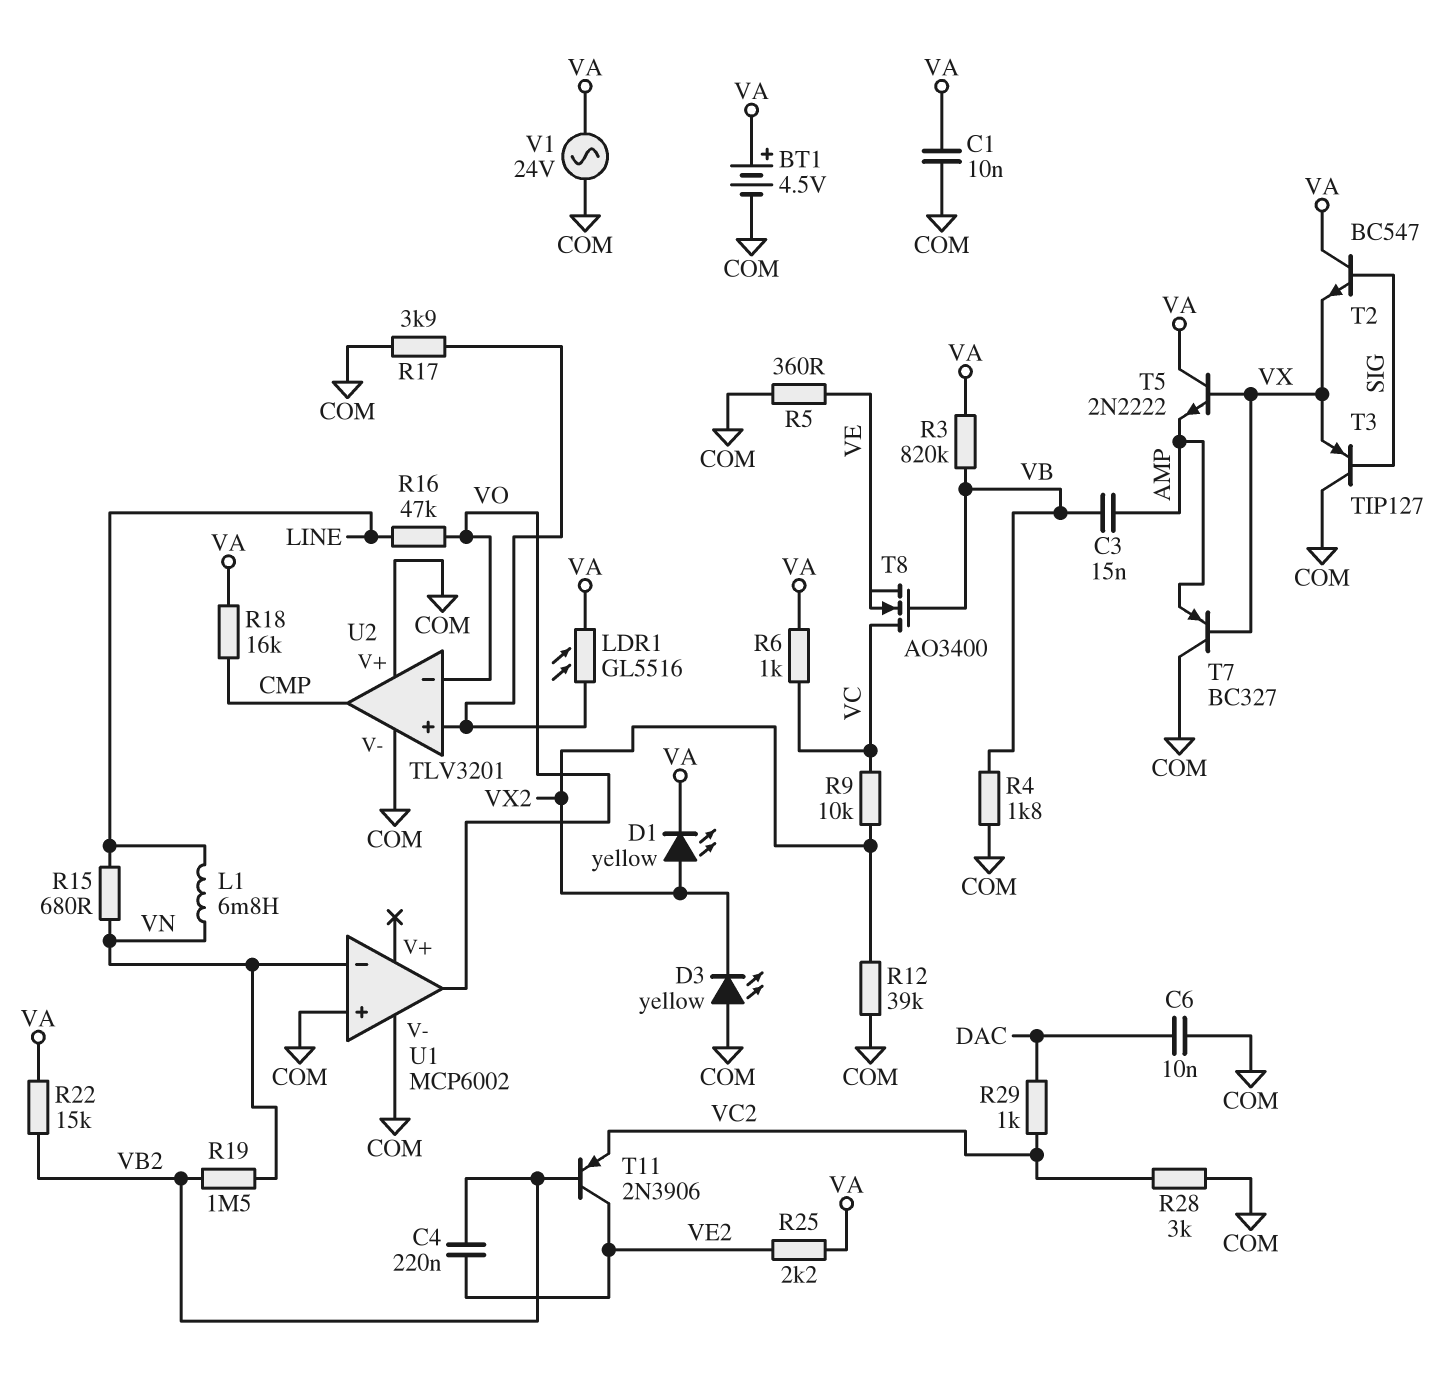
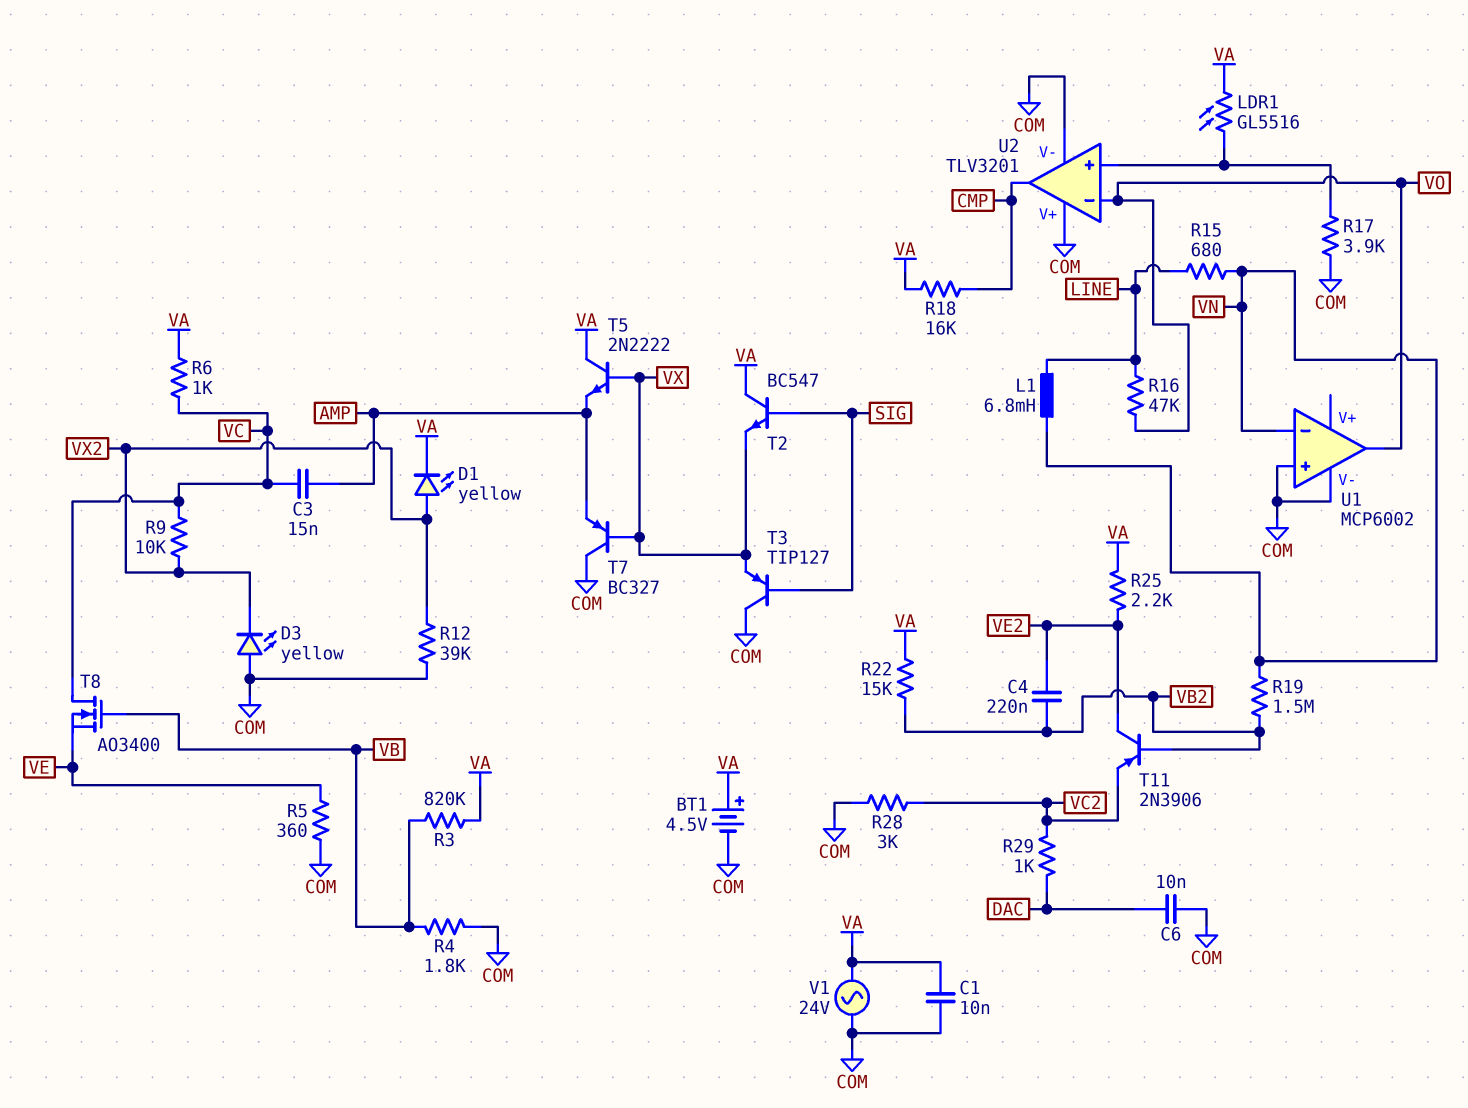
C3: 15nF (AMP, VB) -> 15nF (AMP, VC)

